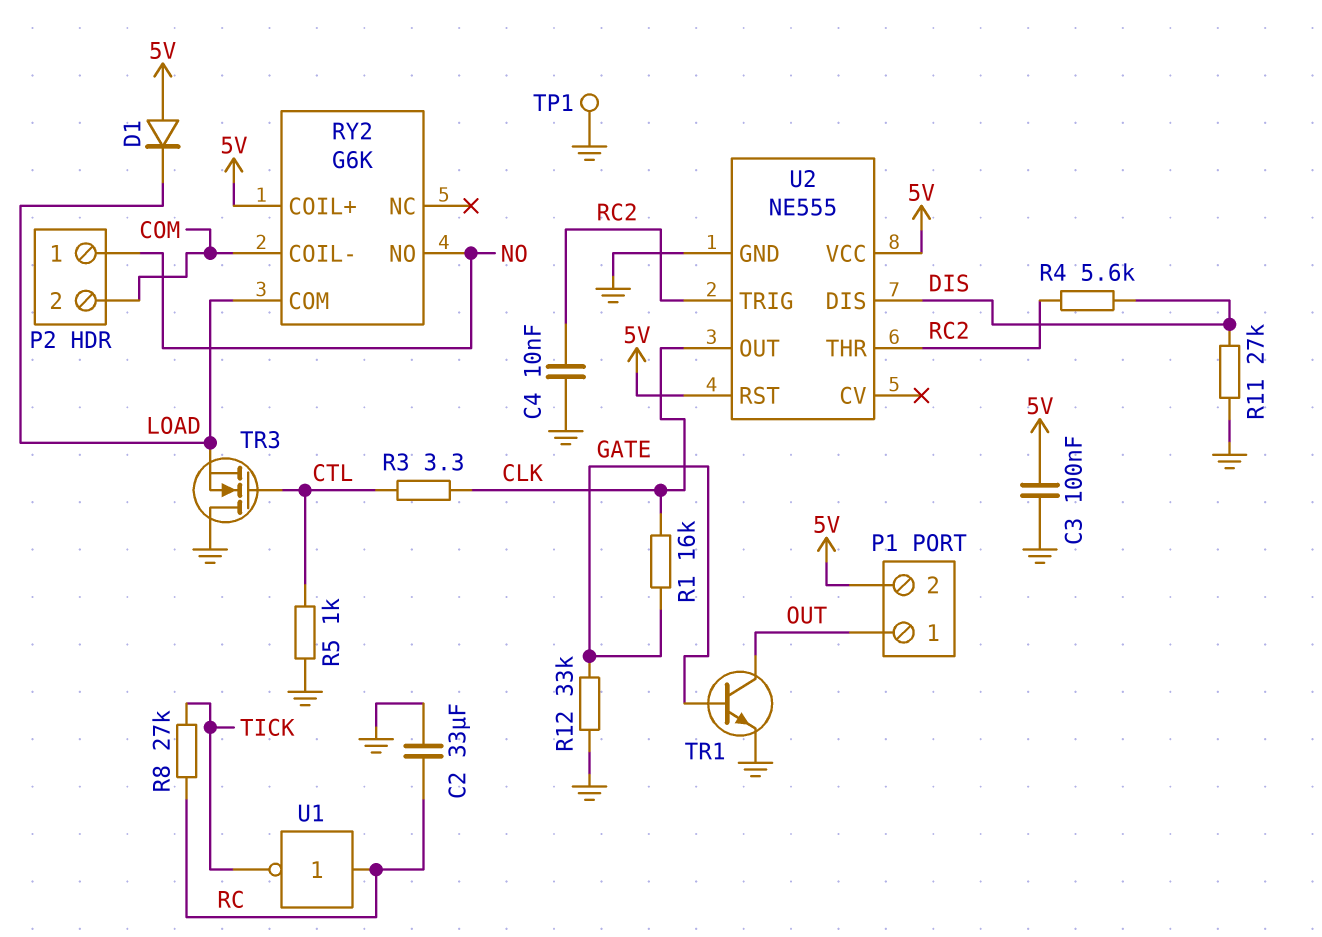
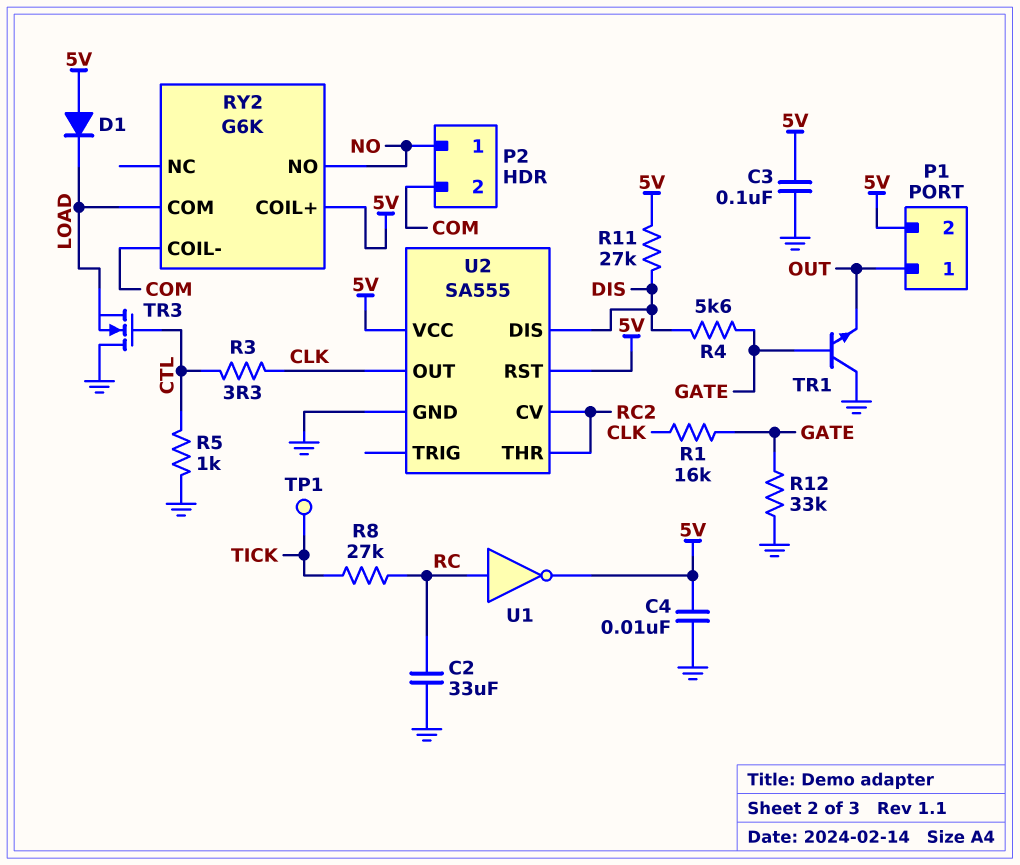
C4: 10nF (GND, RC2) -> 10nF (5V, GND)
R4: 5.6k (DIS, RC2) -> 5.6k (DIS, GATE)
R11: 27k (DIS, GND) -> 27k (5V, DIS)
TP1: test point (GND) -> test point (TICK)
TR1: NPN (B GATE, C OUT, E GND) -> NPN (B GATE, C GND, E OUT)
U1: NOT (in RC, out TICK) -> NOT (in RC, out 5V)
U2: NE555 -> SA555
U2 pin CV: none -> RC2
U2 pin TRIG: RC2 -> none

